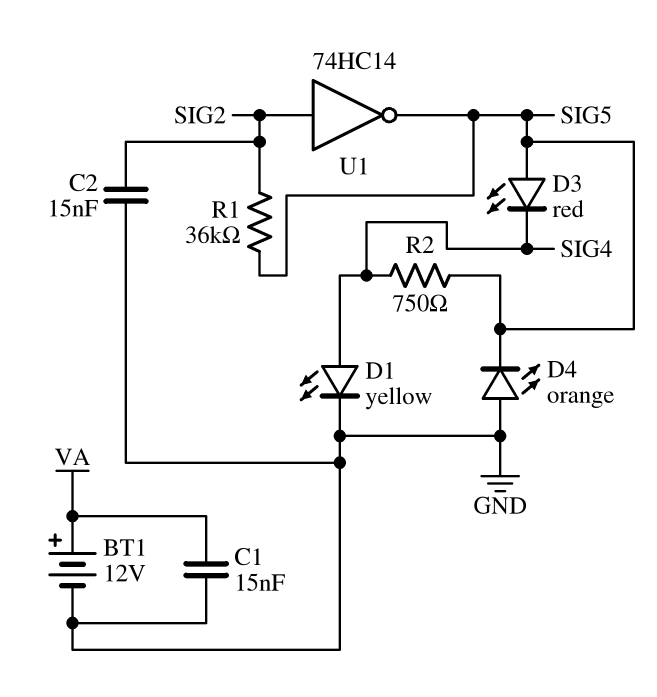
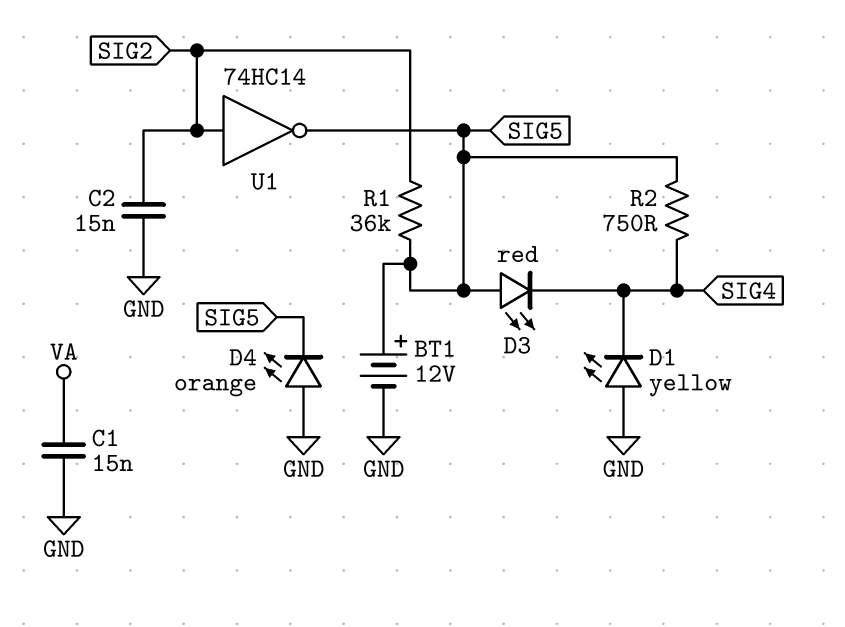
BT1: 12V (plus VA, minus GND) -> 12V (plus SIG5, minus GND)
D1: LED yellow (A SIG4, K GND) -> LED yellow (A GND, K SIG4)

